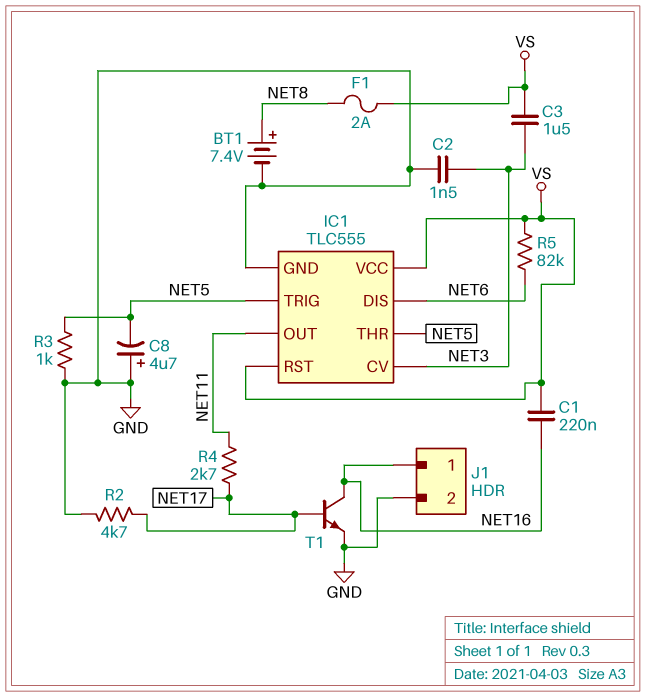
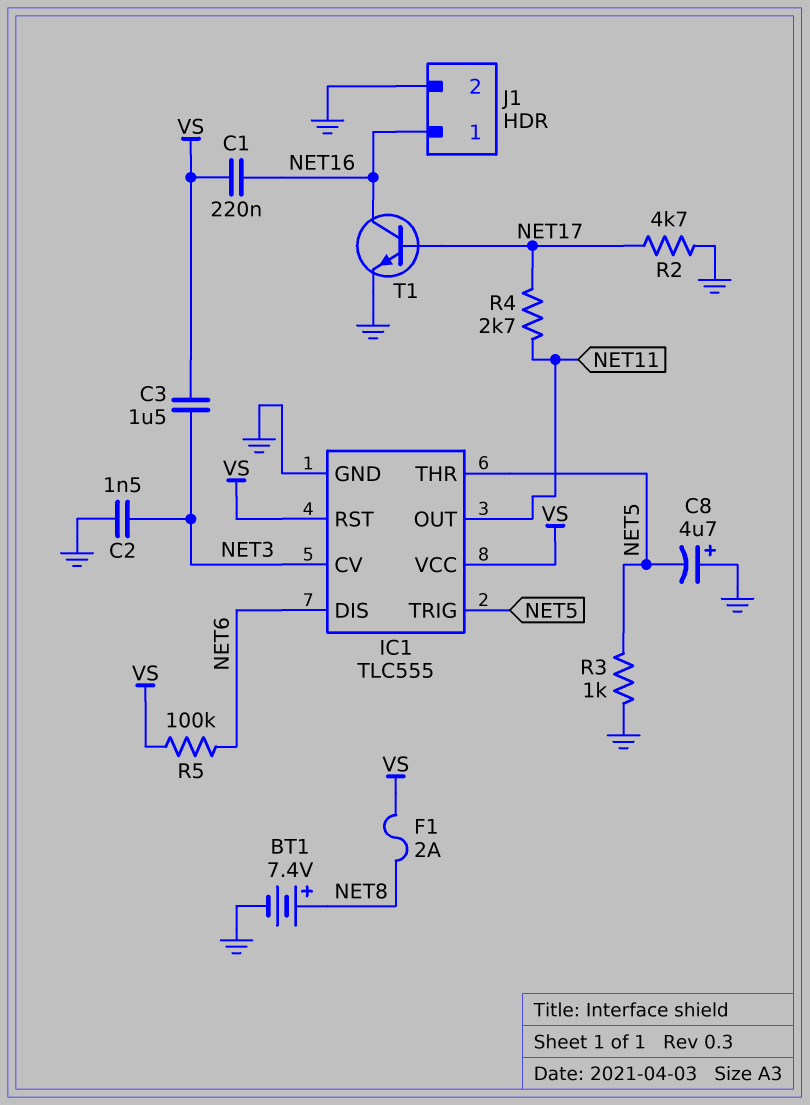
R5: 82k (NET6, VS) -> 100k (NET6, VS)

